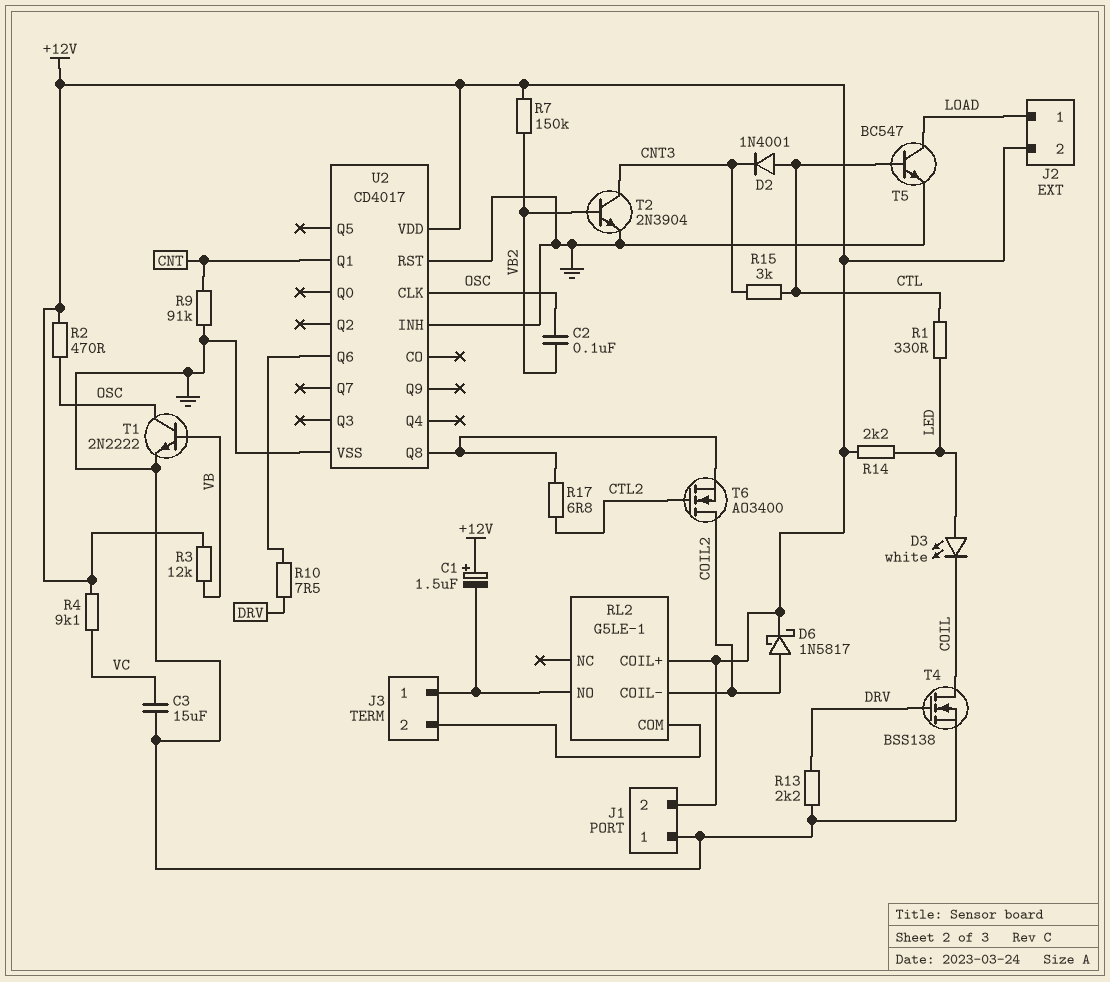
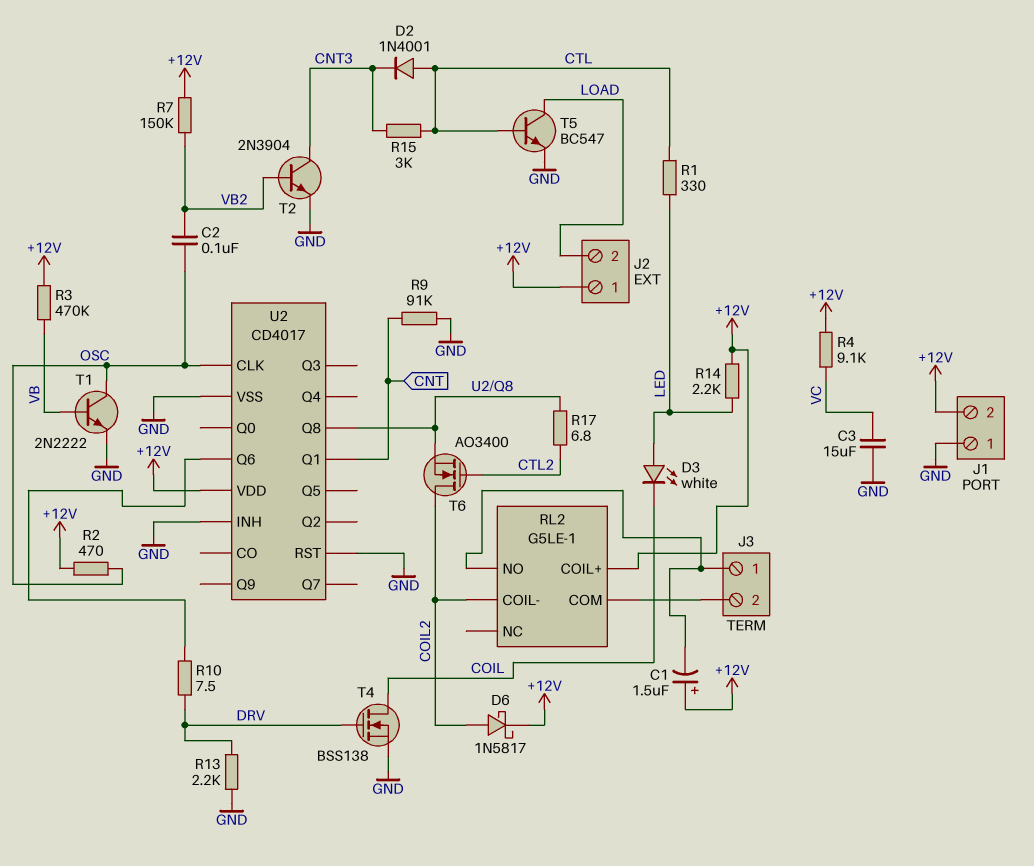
J2 pin 1: LOAD -> +12V
J2 pin 2: +12V -> LOAD
R3: 12k (+12V, VB) -> 470k (+12V, VB)

